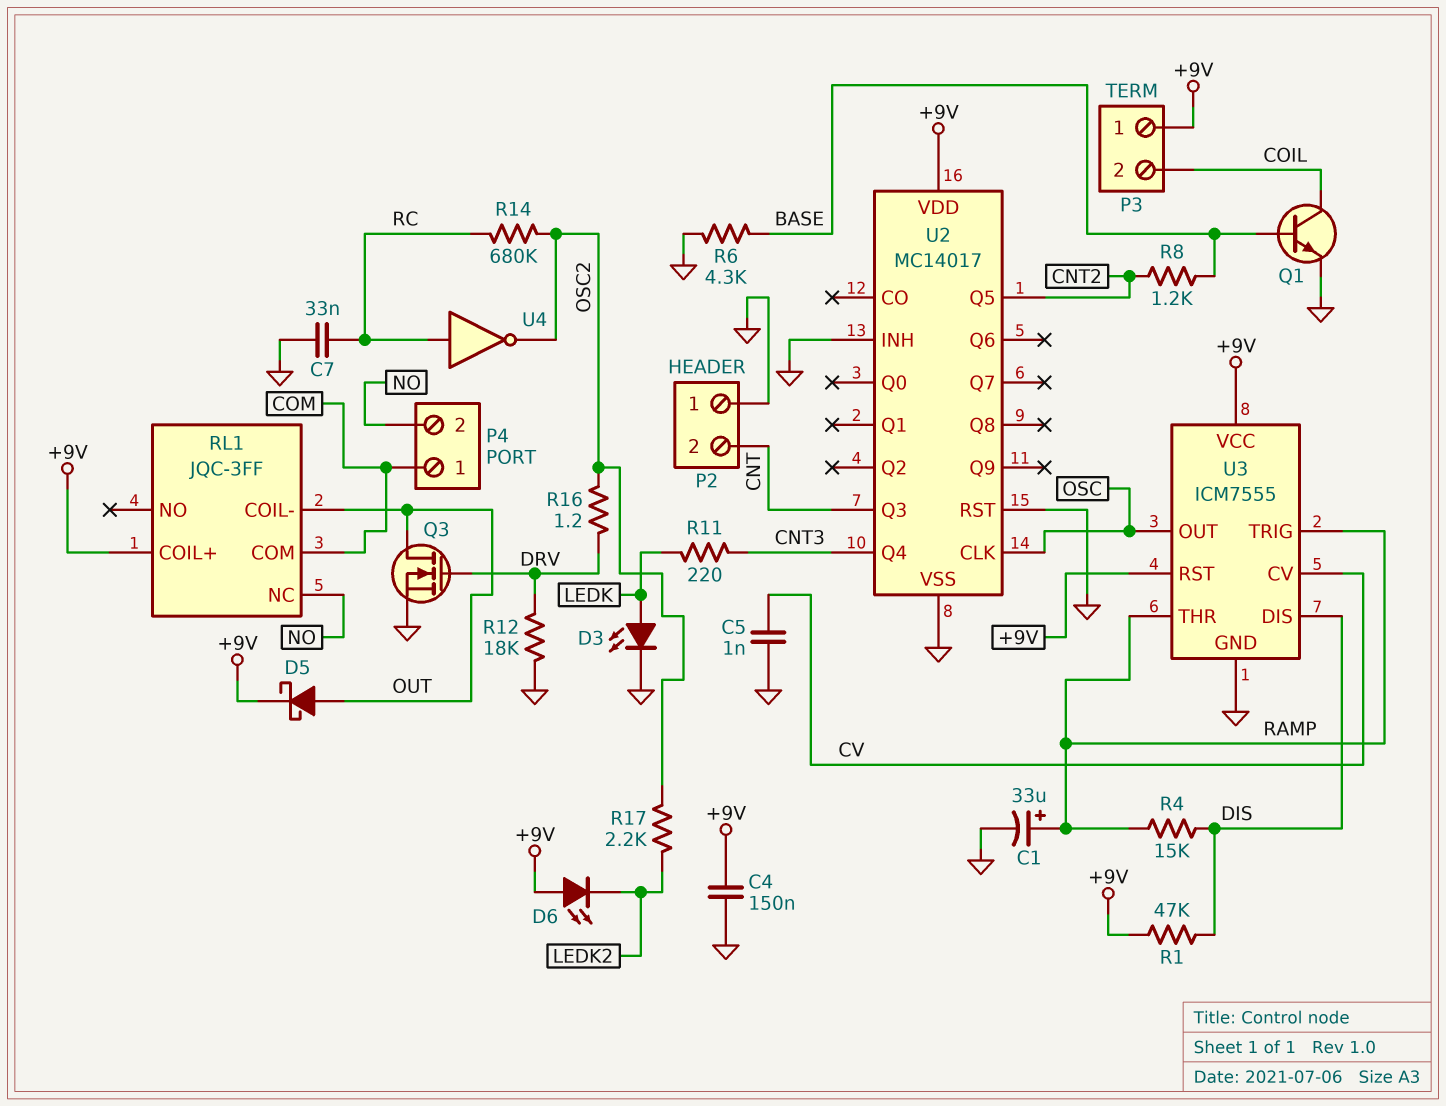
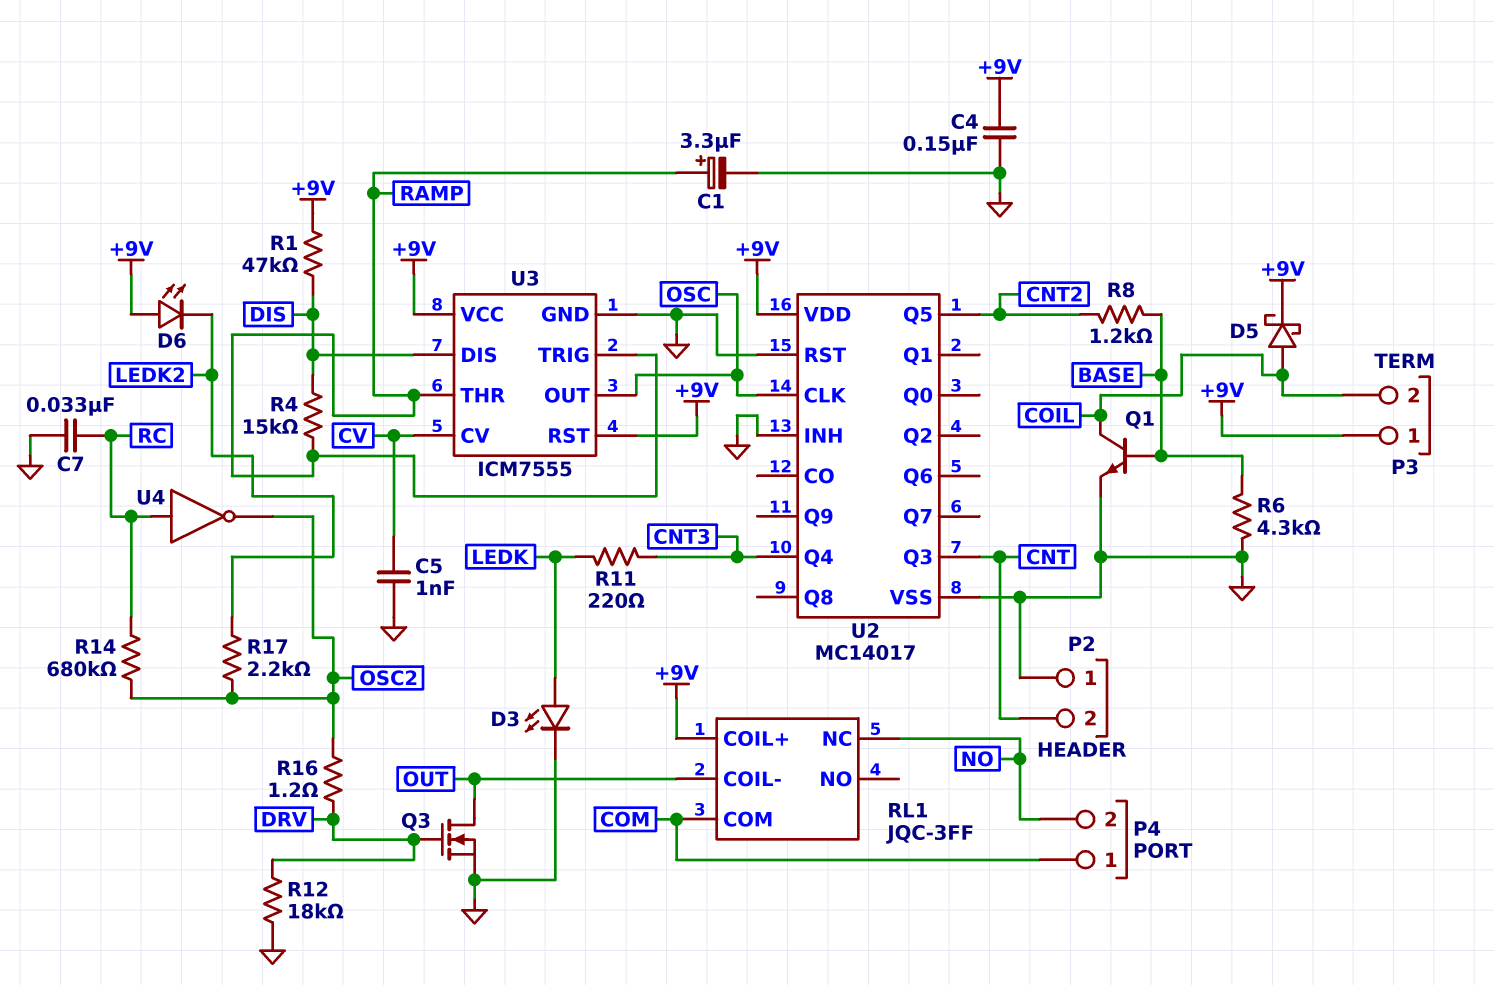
C1: 33uF (plus RAMP, minus GND) -> 3.3uF (plus RAMP, minus GND)
D5: schottky (A OUT, K +9V) -> schottky (A COIL, K +9V)

